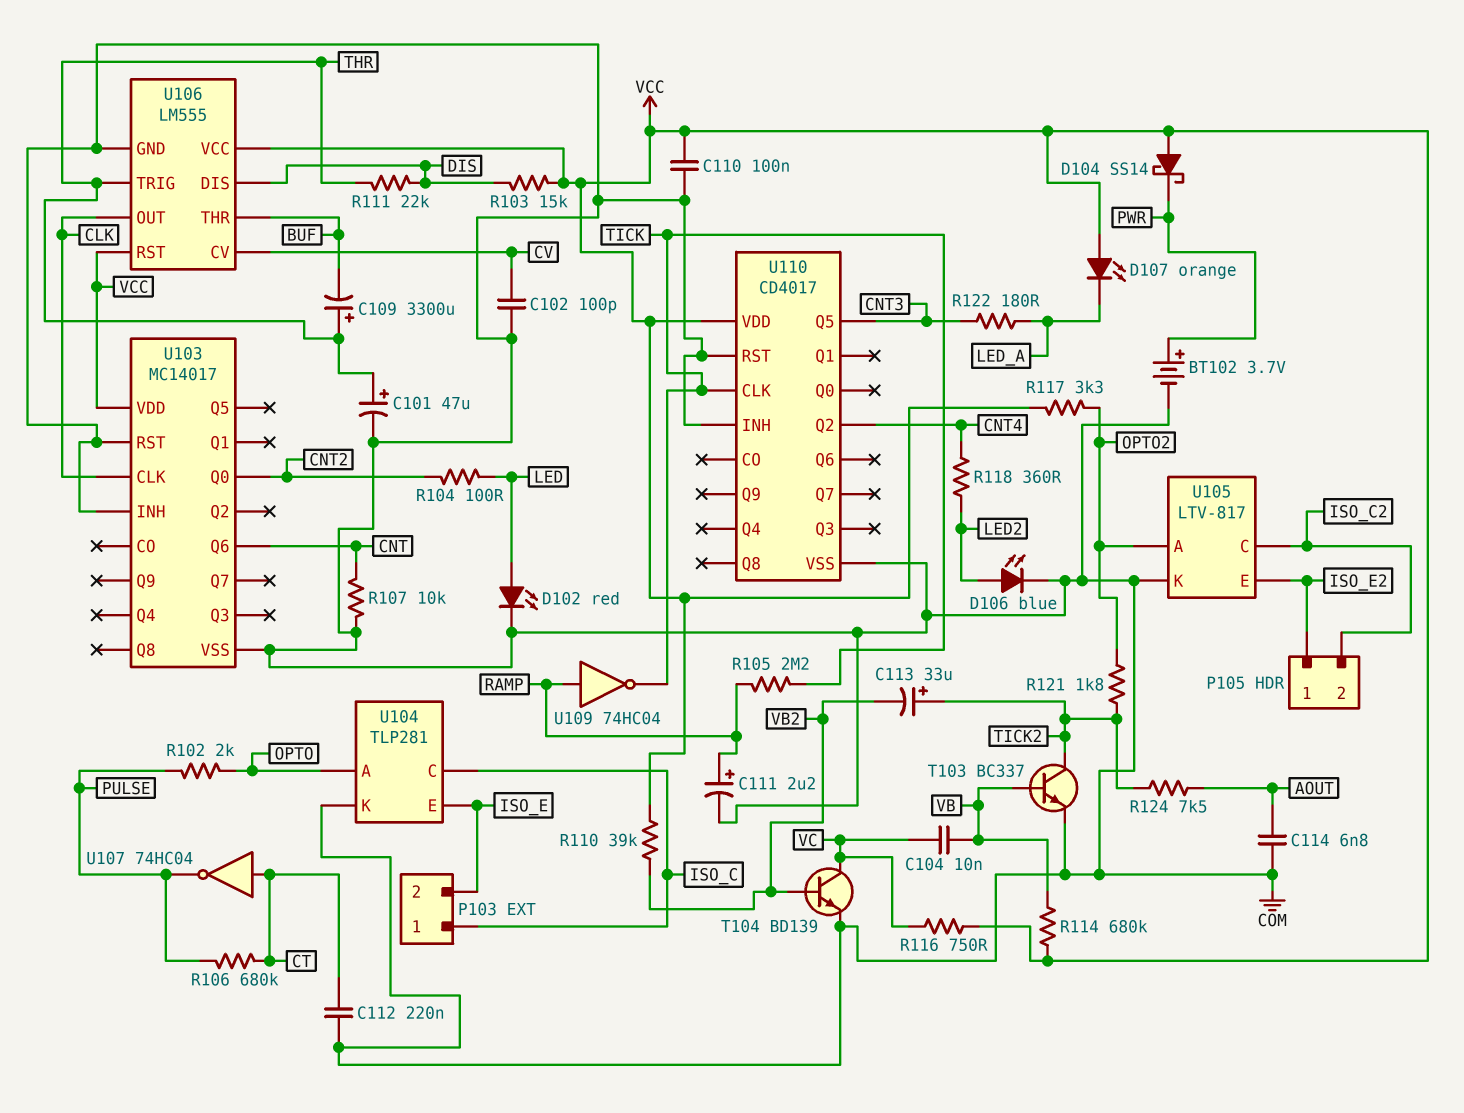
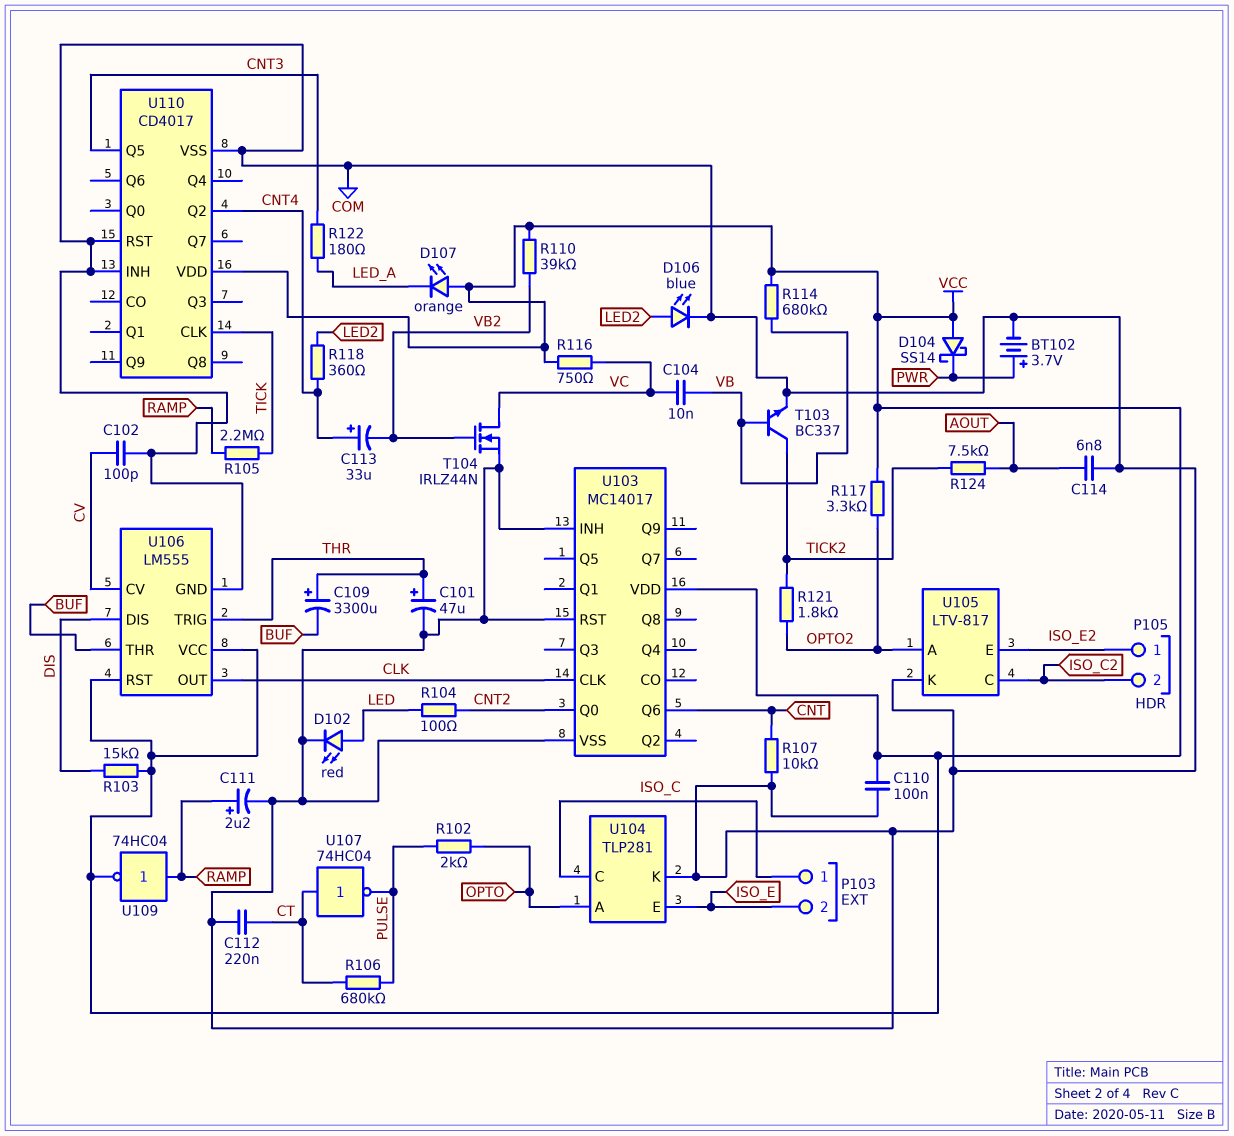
C113: 33uF (plus TICK2, minus VB2) -> 33uF (plus CNT4, minus VB2)
R111: 22k (DIS, THR) -> none
T104: NPN BD139 (B VB2, C VC, E COM) -> NMOS IRLZ44N (G VB2, D VC, S COM)
U109: NOT 74HC04 (in RAMP, out TICK) -> NOT 74HC04 (in RAMP, out VCC)

